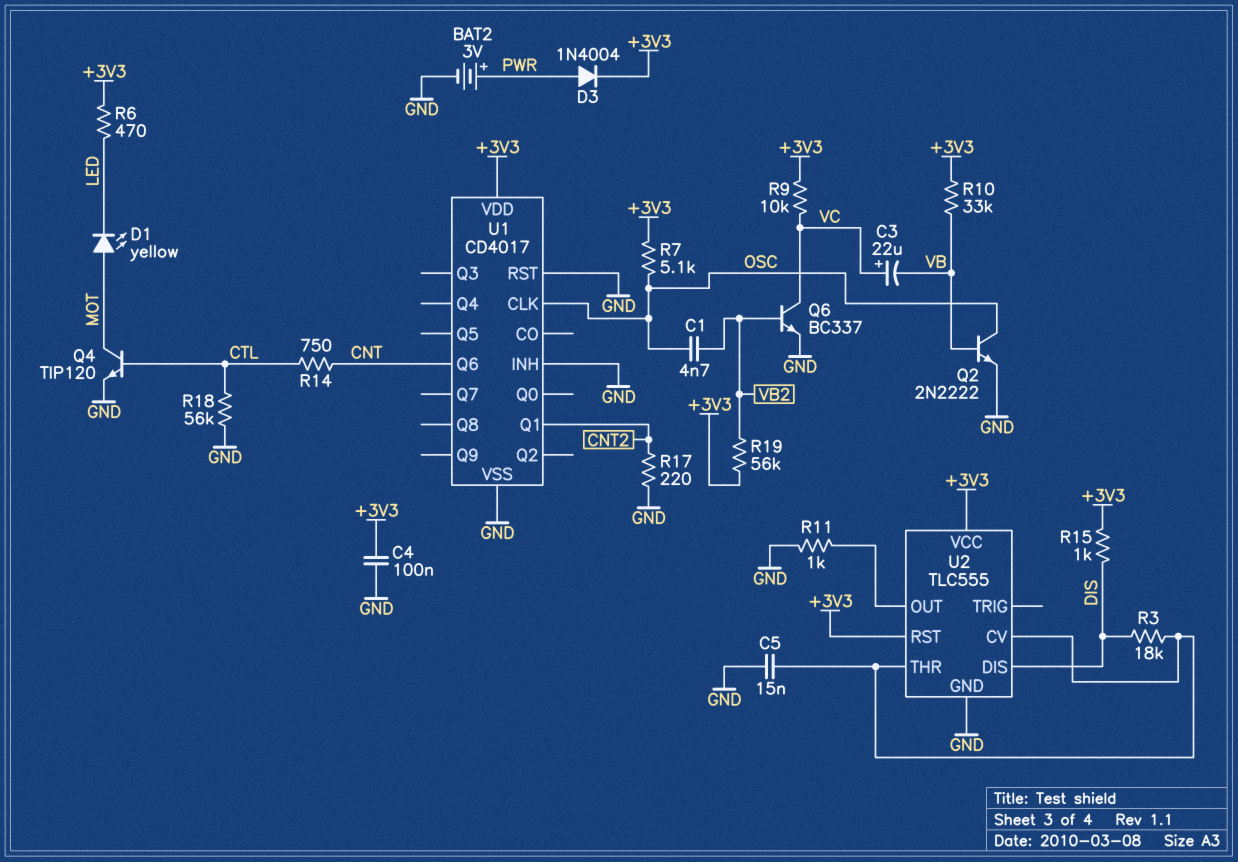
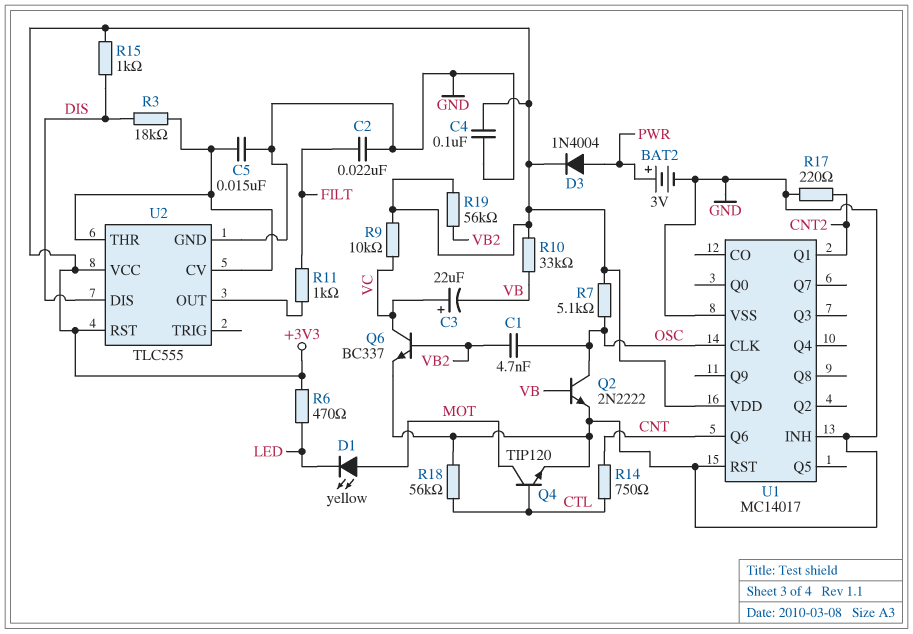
C2: none -> 22nF (FILT, GND)
R11: 1k (GND, U2/OUT) -> 1k (FILT, U2/OUT)
U1: CD4017 -> MC14017

